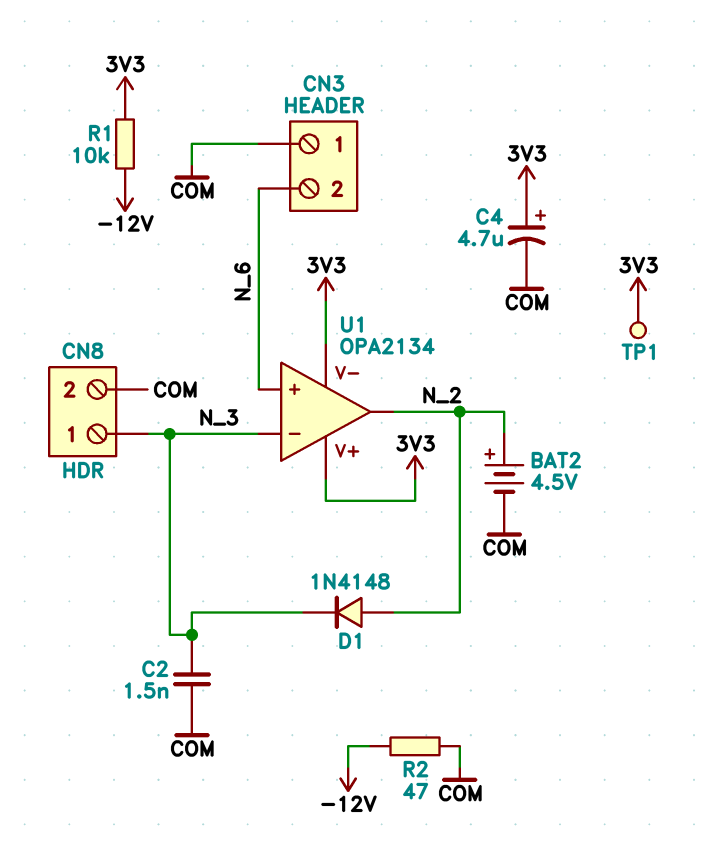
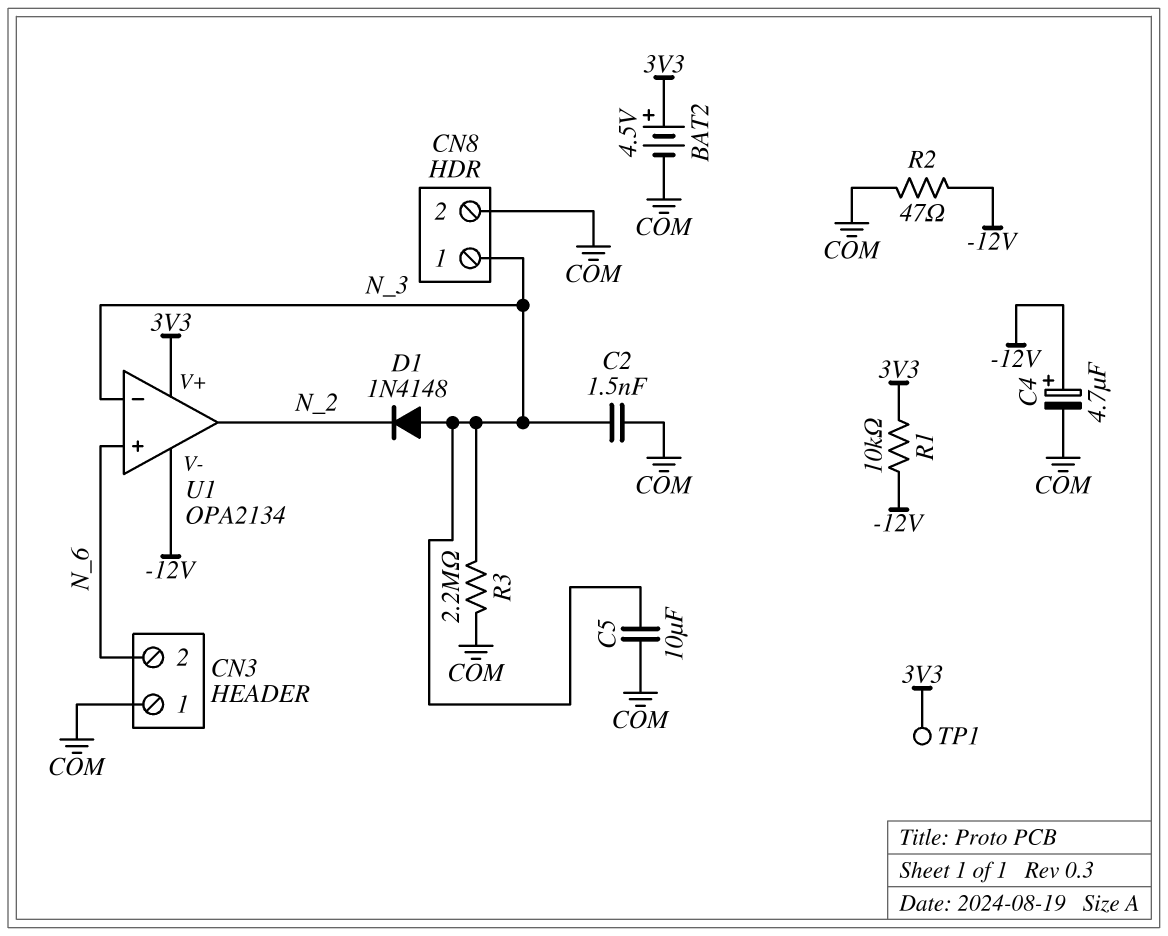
BAT2: 4.5V (plus N_2, minus COM) -> 4.5V (plus 3V3, minus COM)
C4: 4.7uF (plus 3V3, minus COM) -> 4.7uF (plus -12V, minus COM)
C5: none -> 10uF (COM, N_3)
D1: diode 1N4148 (A N_2, K N_3) -> diode 1N4148 (A N_3, K N_2)
R3: none -> 2.2M (COM, N_3)
U1 pin V-: 3V3 -> -12V

